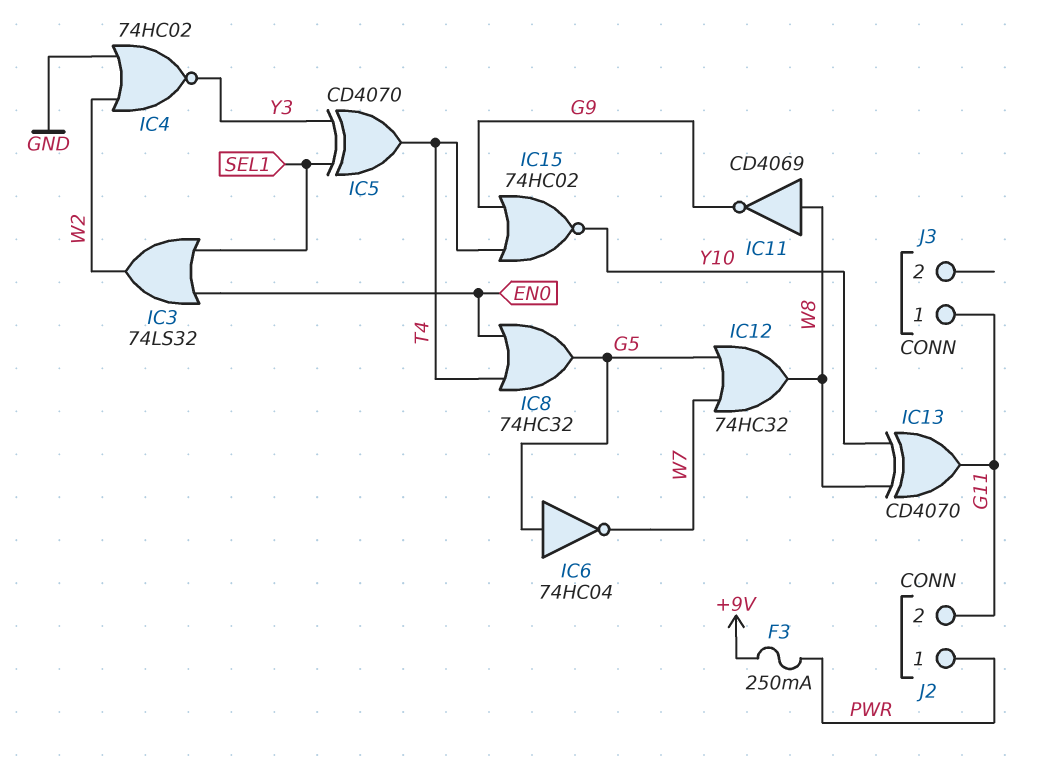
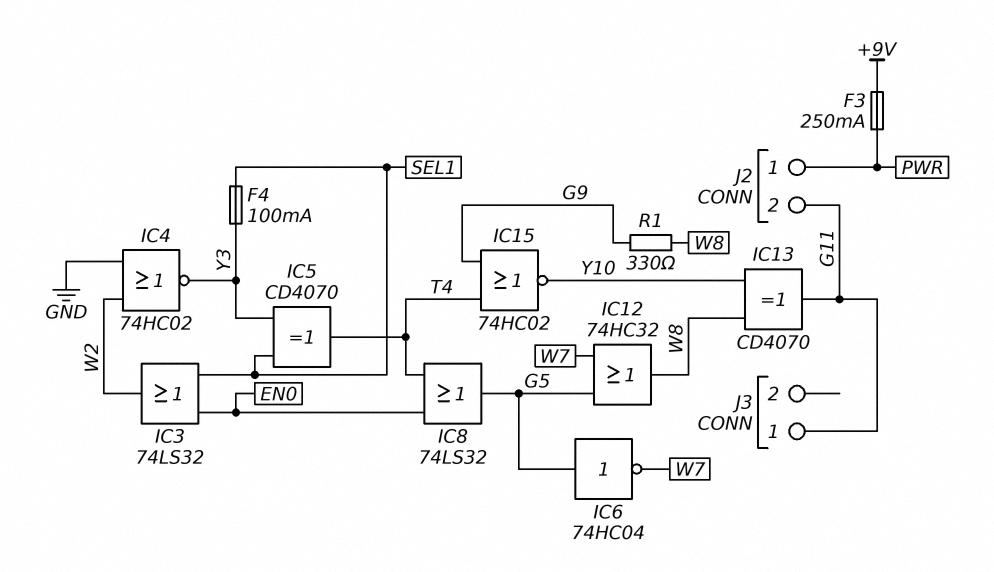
F4: none -> 100mA (SEL1, Y3)
IC8: OR 74HC32 (in EN0, in T4, out G5) -> OR 74LS32 (in EN0, in T4, out G5)
IC11: NOT CD4069 (in W8, out G9) -> none
R1: none -> 330 (G9, W8)

